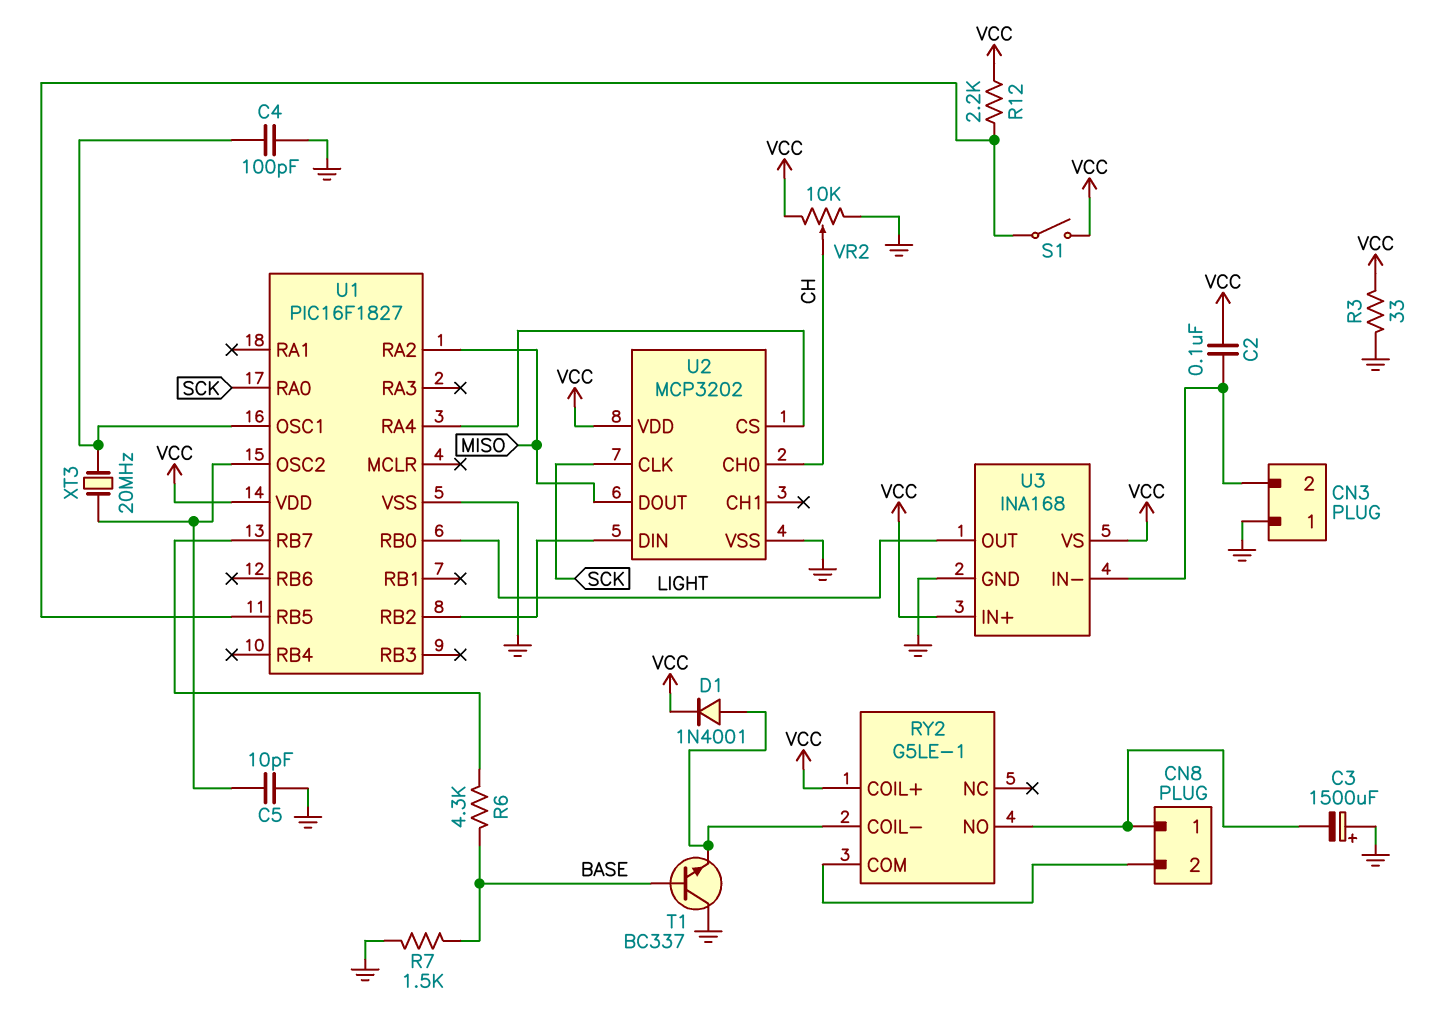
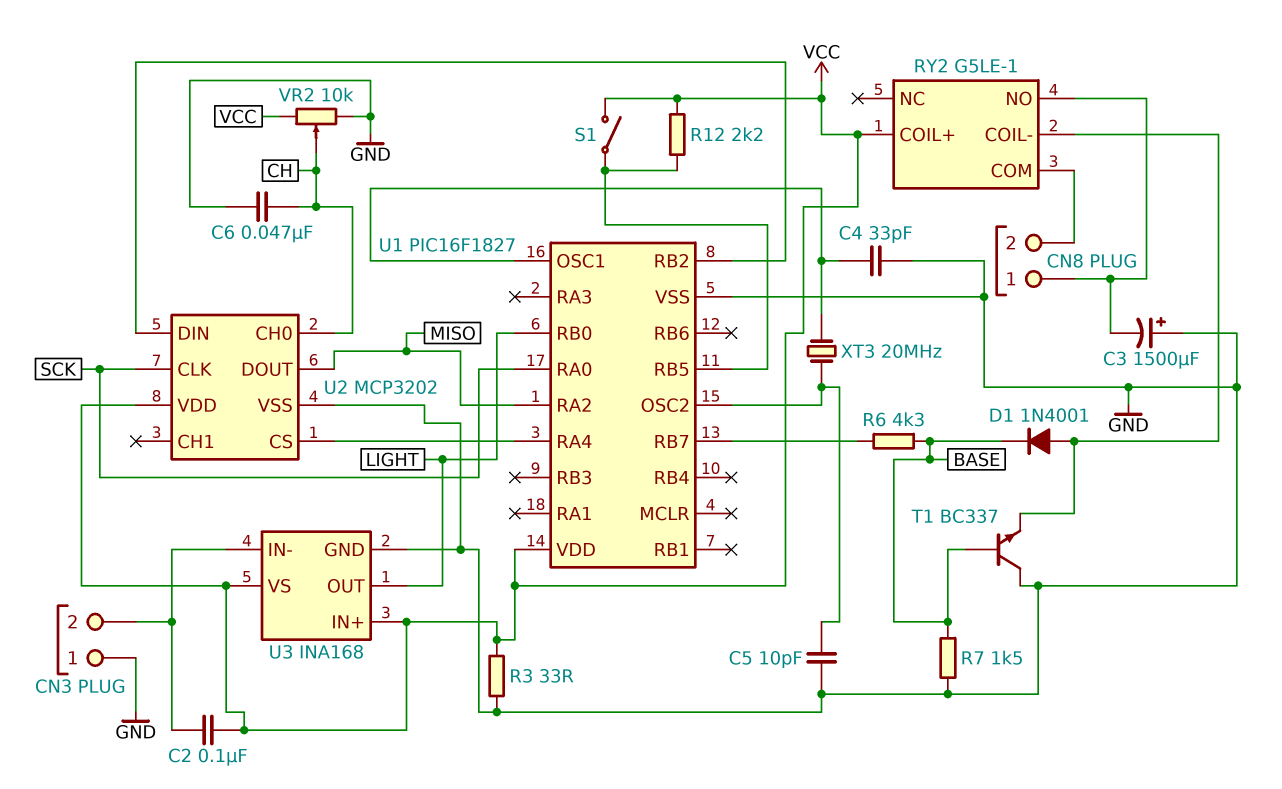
C4: 100pF (GND, U1/OSC1) -> 33pF (GND, U1/OSC1)
C6: none -> 47nF (CH, GND)
D1: diode 1N4001 (A RY2/COIL-, K VCC) -> diode 1N4001 (A RY2/COIL-, K BASE)

